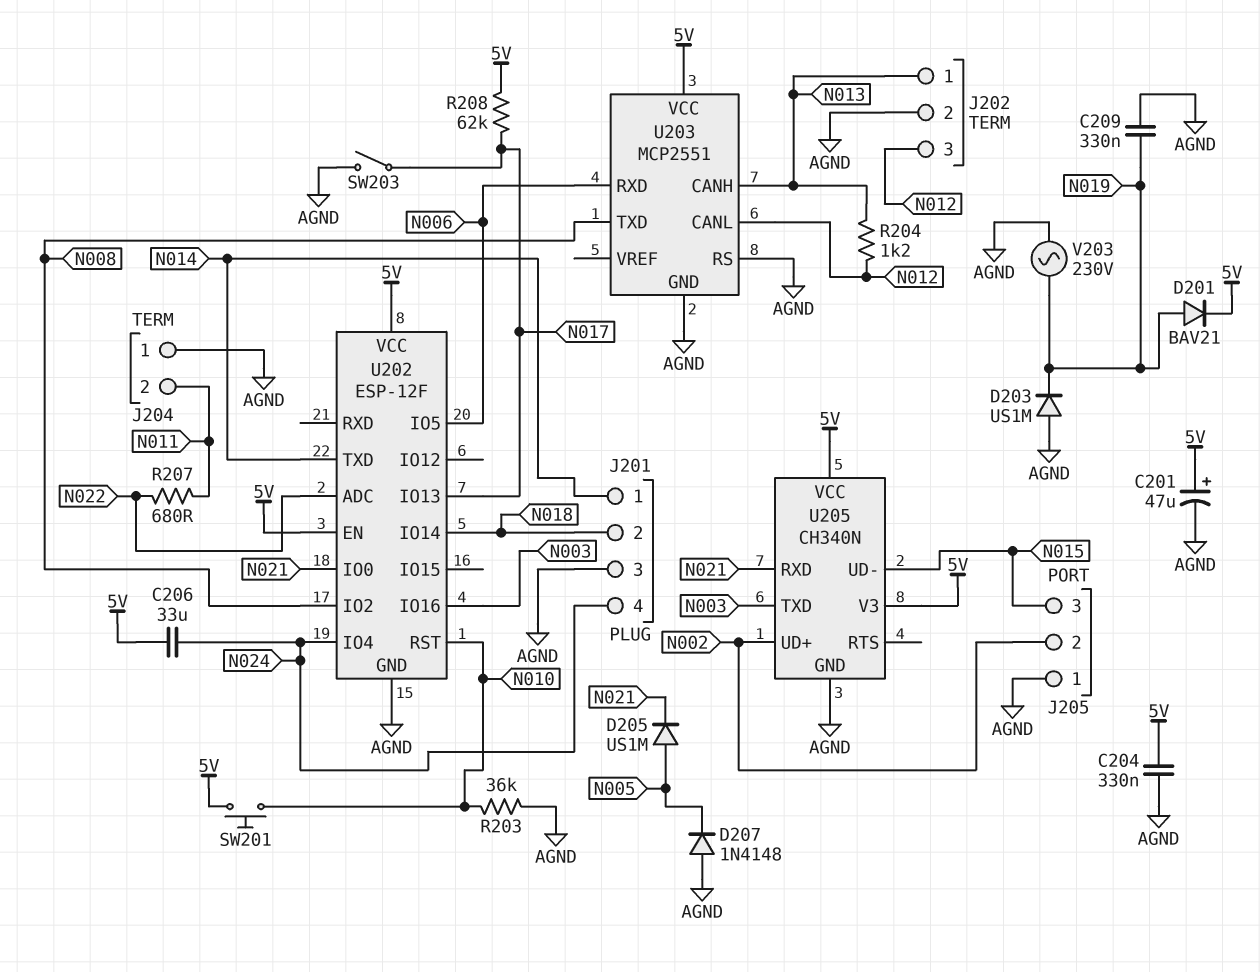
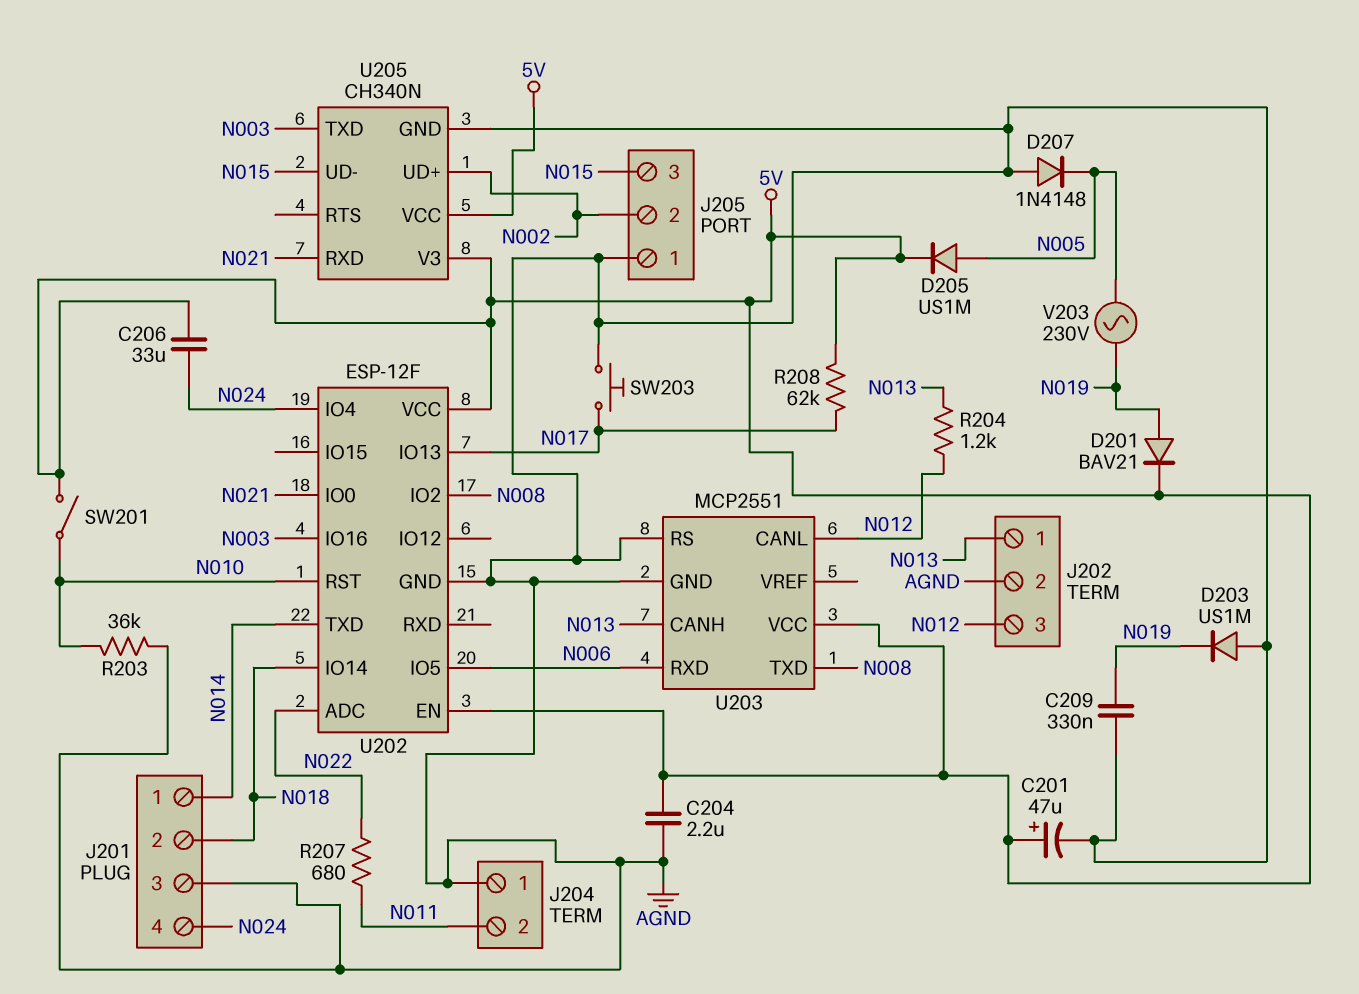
C204: 330nF (5V, AGND) -> 2.2uF (5V, AGND)
D205: diode US1M (A N005, K N021) -> diode US1M (A N005, K 5V)
SW201: button (5V, N010) -> switch (5V, N010)
SW203: switch (AGND, N017) -> button (AGND, N017)
V203: AC 230V (AGND, N019) -> AC 230V (N005, N019)

